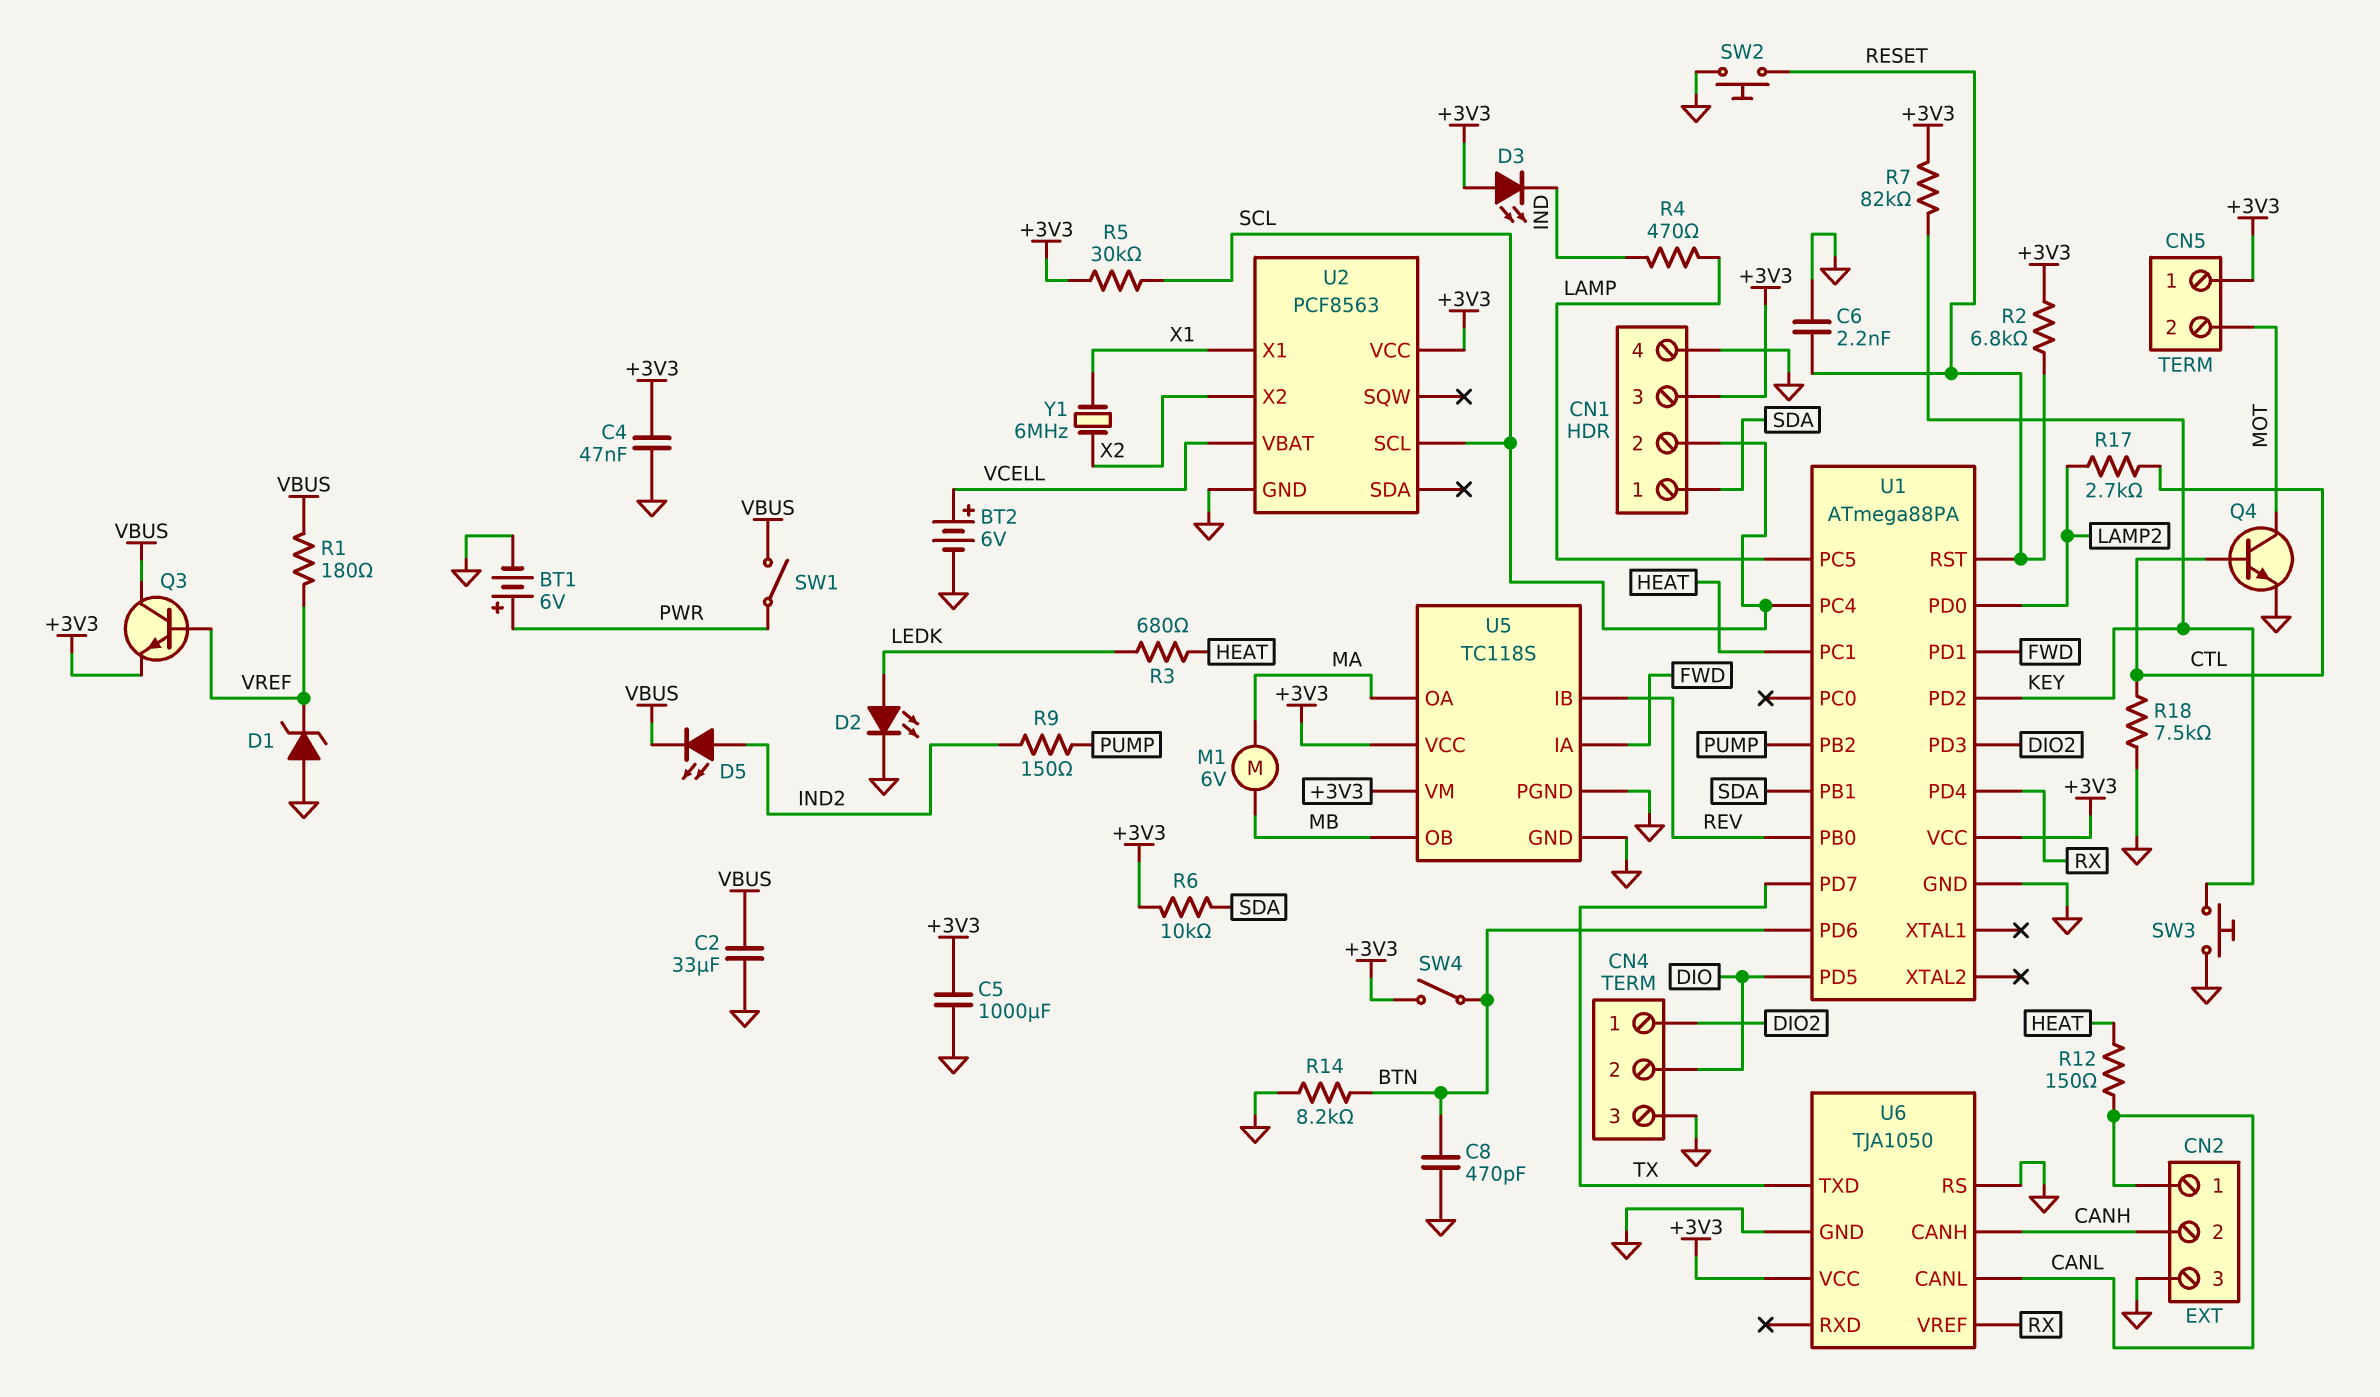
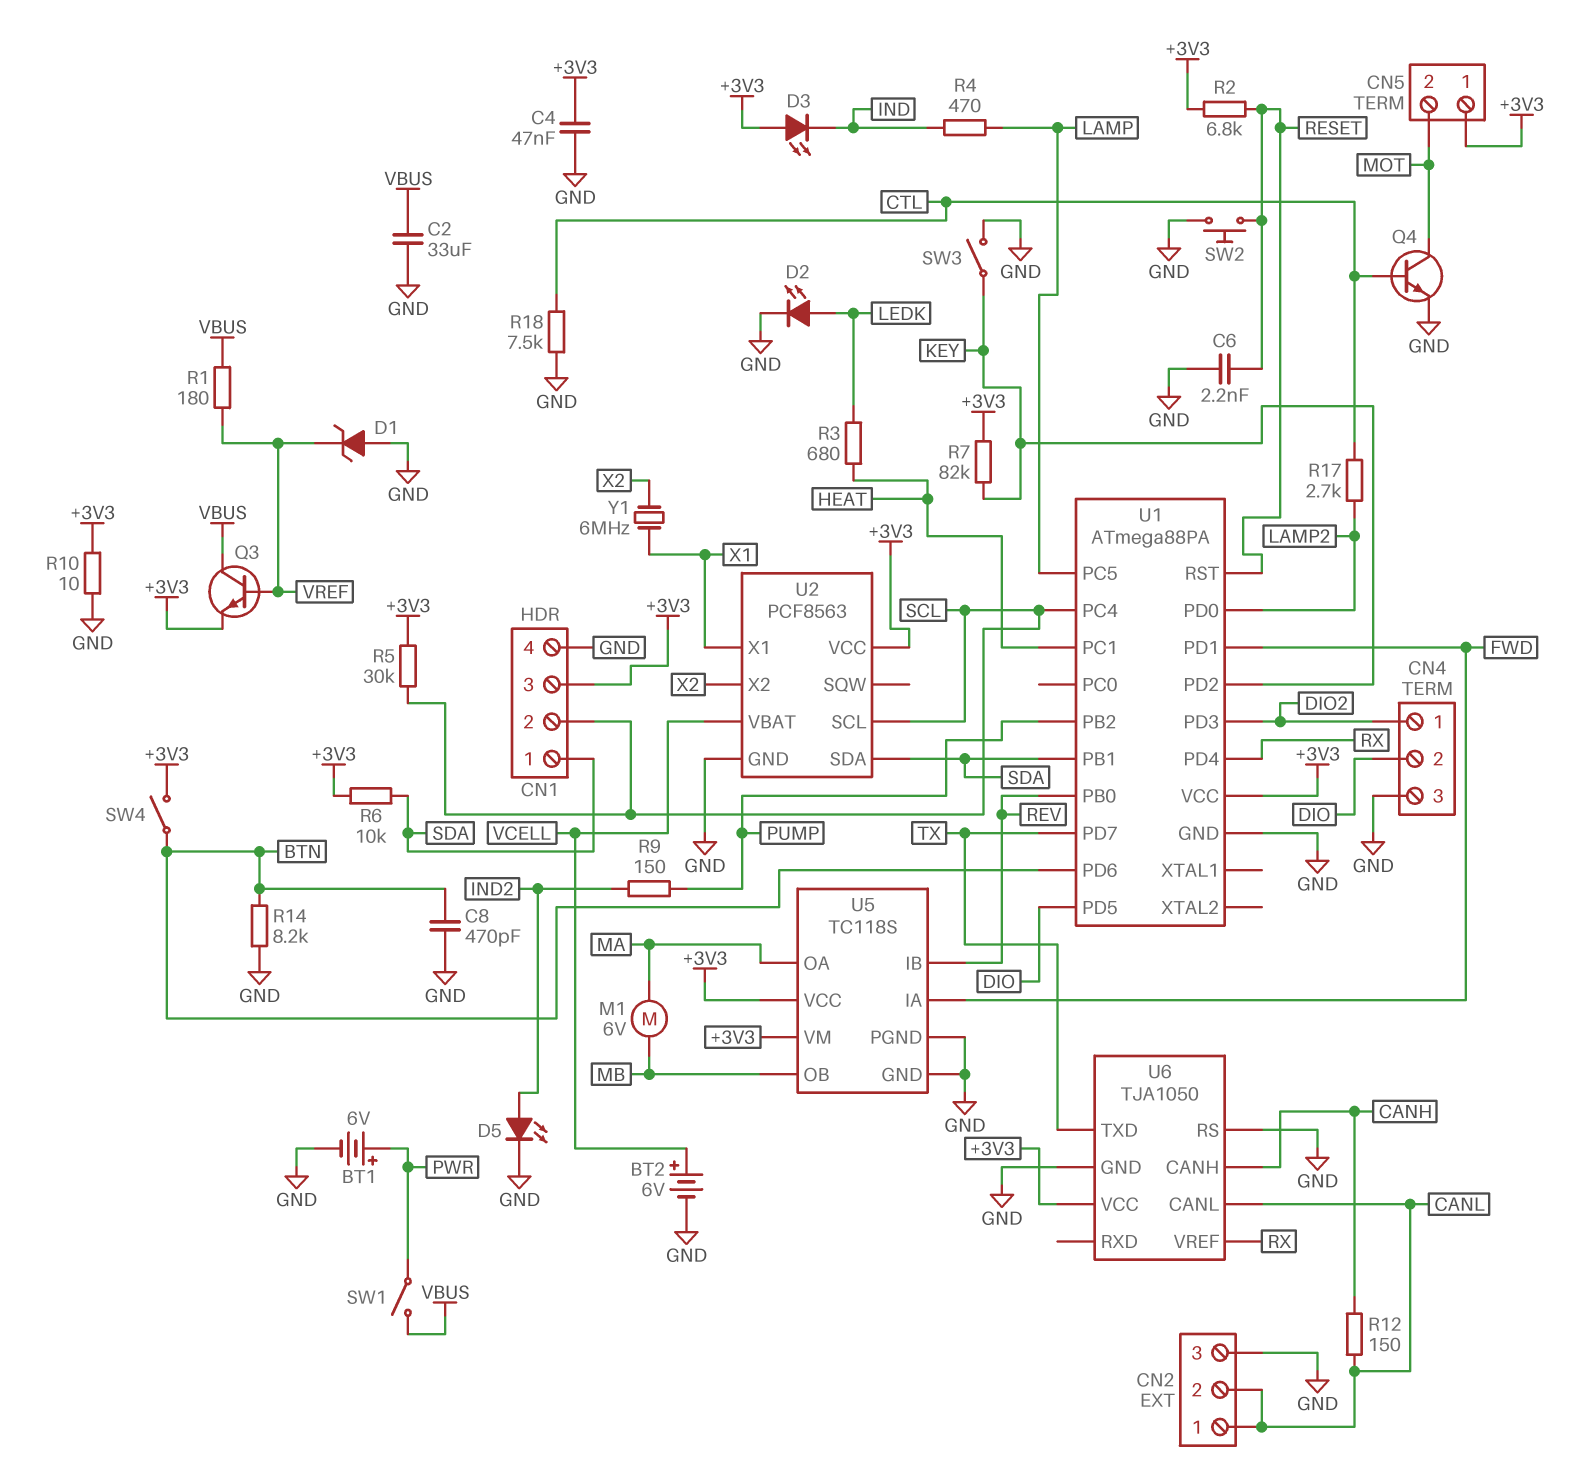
C5: 1000uF (+3V3, GND) -> none
CN2 pin 2: CANH -> CANL
D5: LED (A IND2, K VBUS) -> LED (A IND2, K GND)
R10: none -> 10 (+3V3, GND)
R12: 150 (CANL, HEAT) -> 150 (CANH, CANL)
SW3: button (GND, KEY) -> switch (GND, KEY)
U2 pin SDA: none -> SDA

